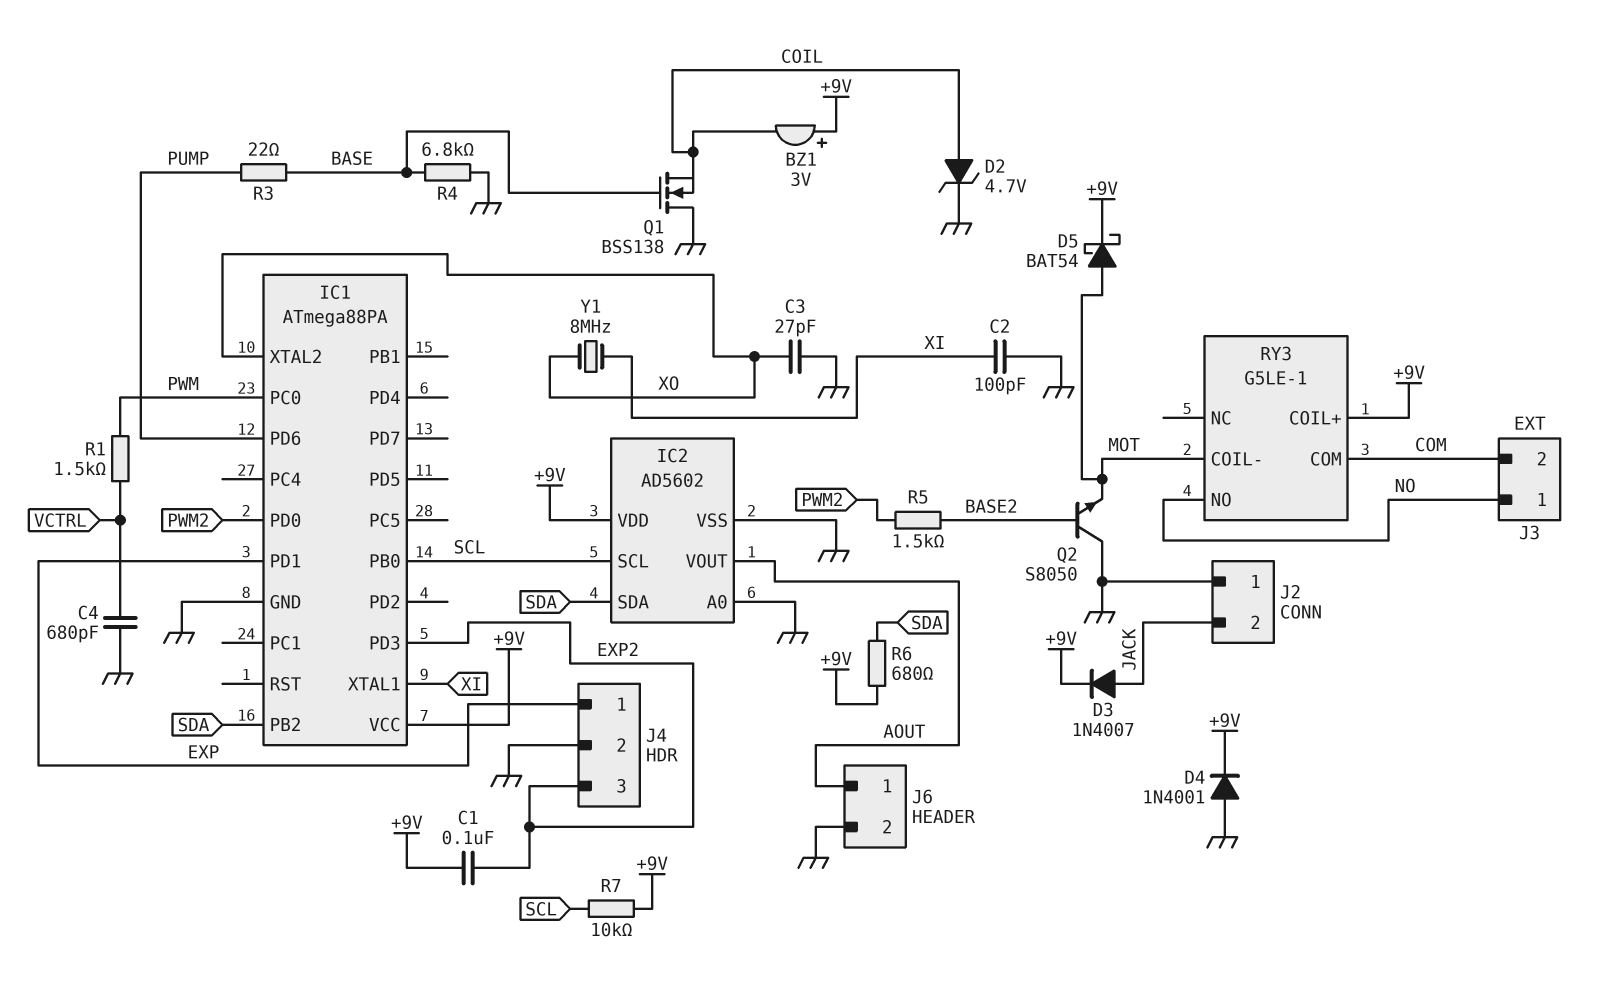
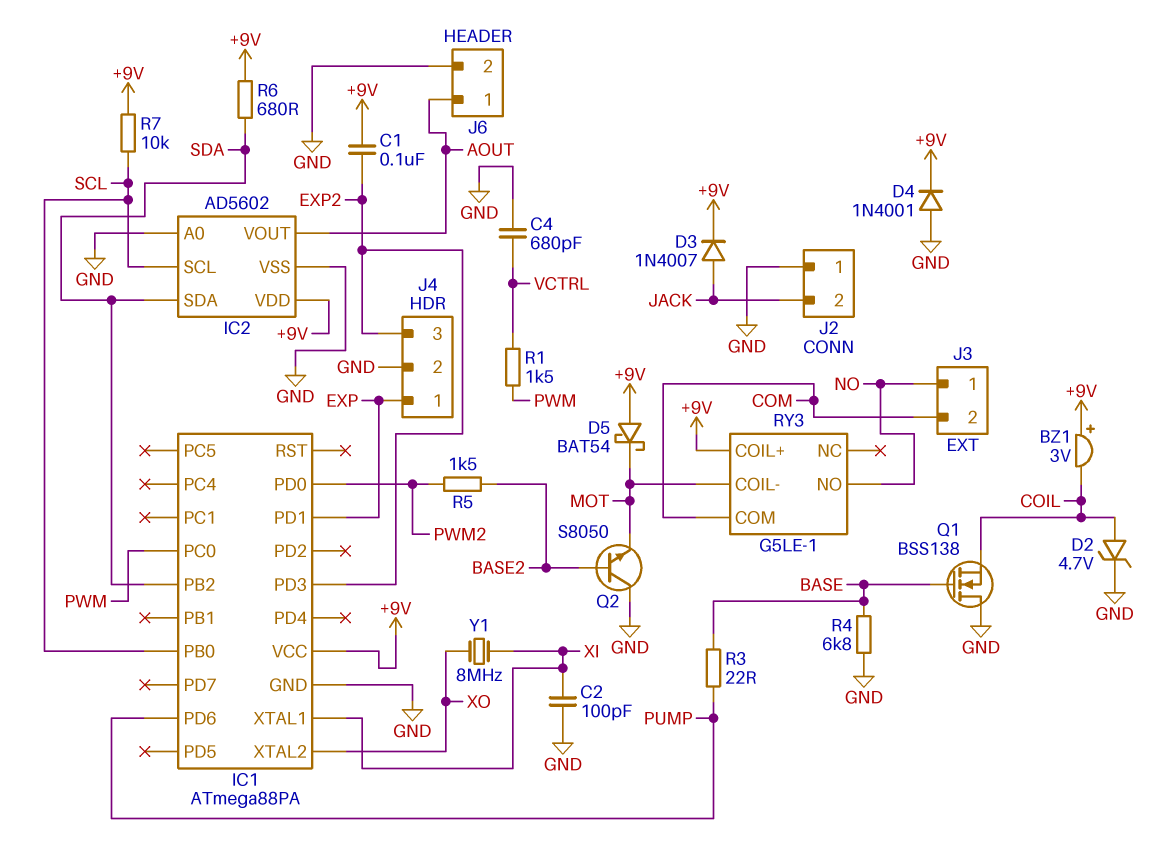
C3: 27pF (GND, XO) -> none
D5: schottky BAT54 (A MOT, K +9V) -> schottky BAT54 (A +9V, K MOT)

